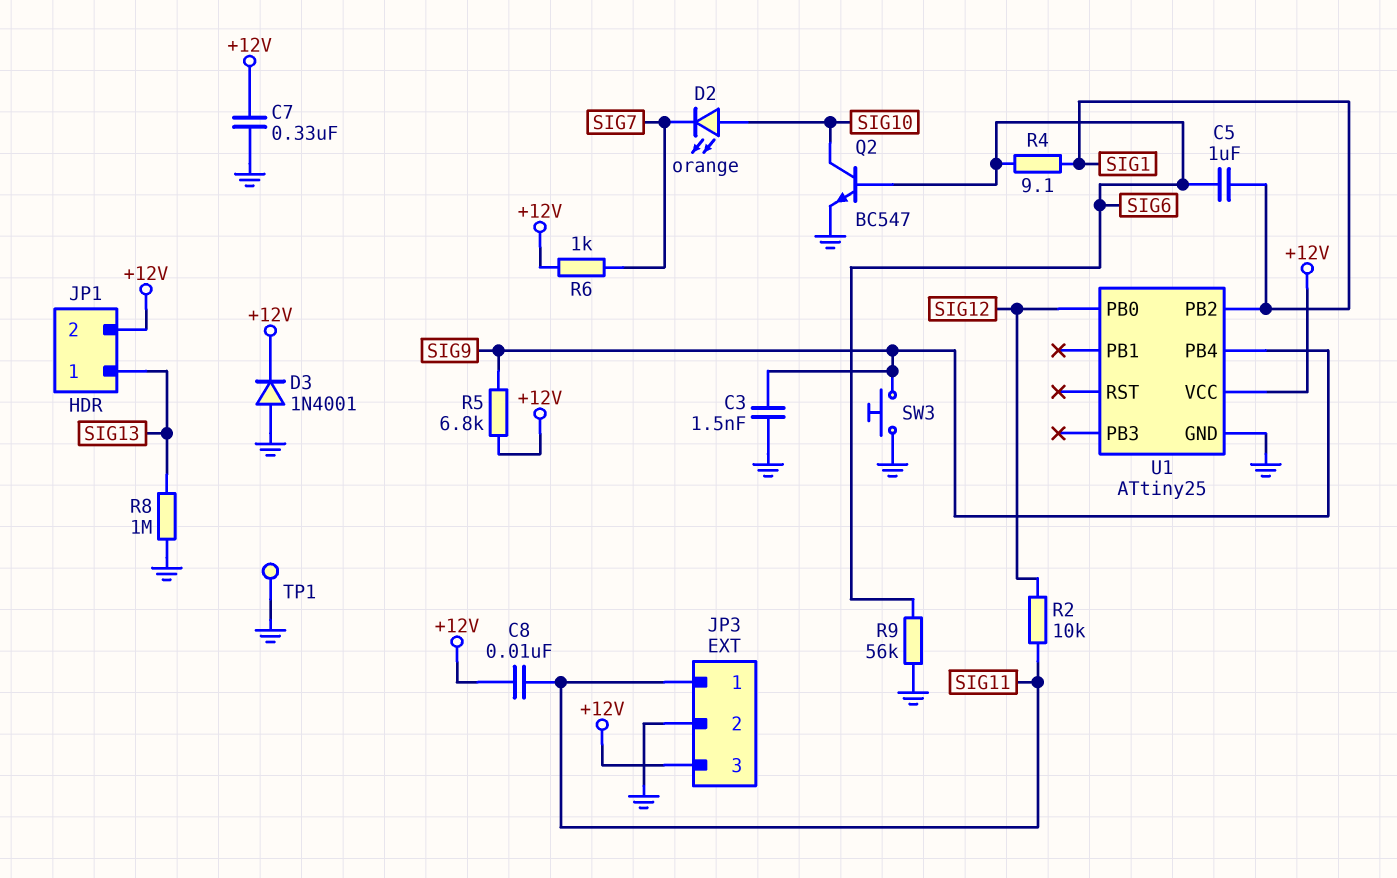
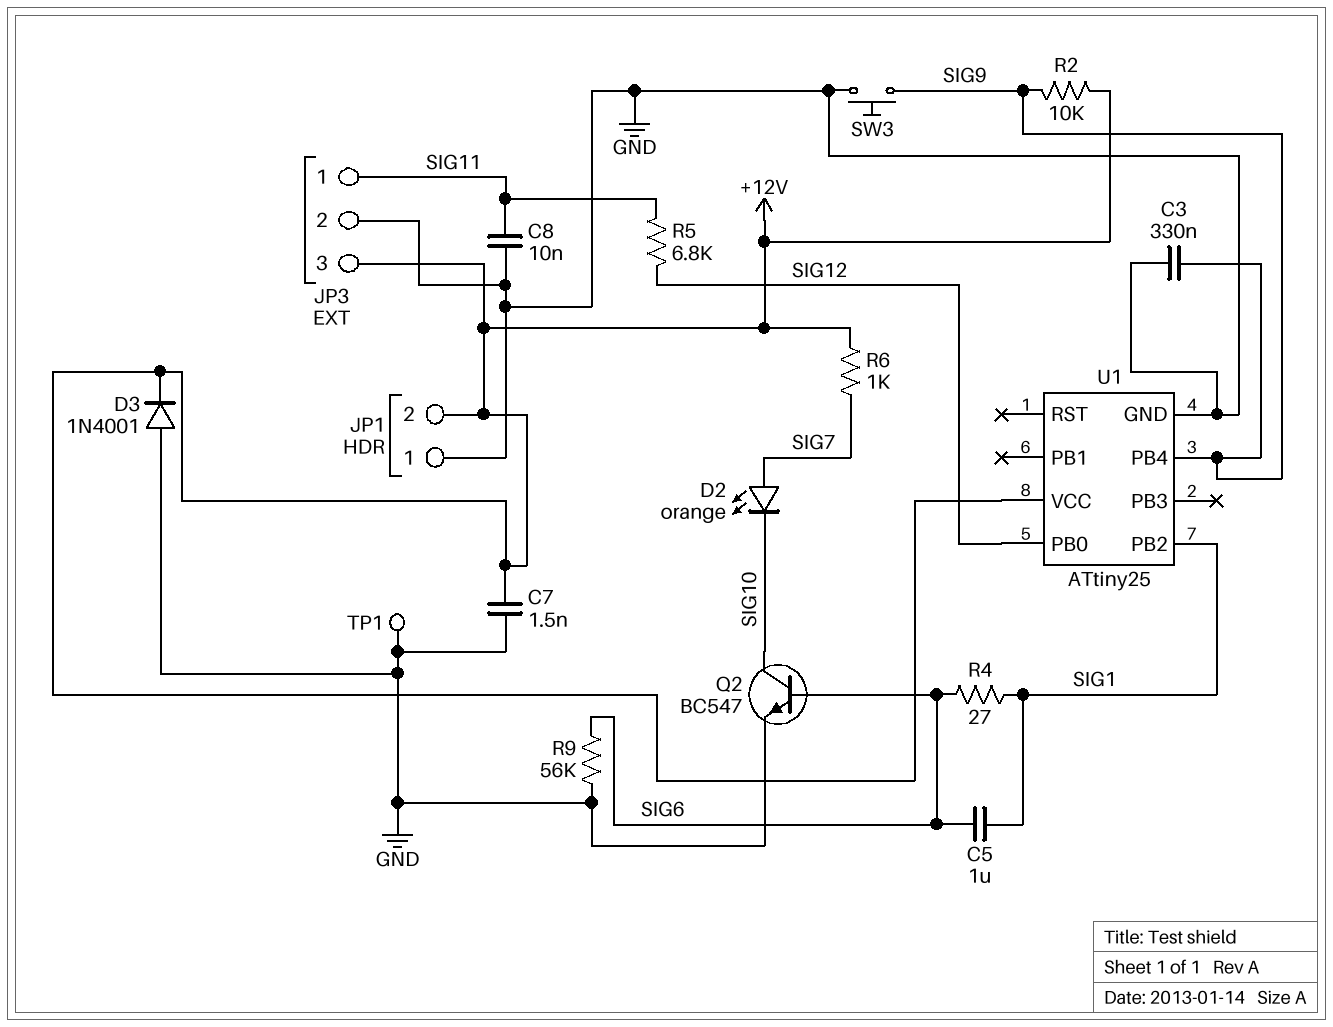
C3: 1.5nF (GND, SIG9) -> 330nF (GND, SIG9)
C7: 330nF (+12V, GND) -> 1.5nF (+12V, GND)
C8: 10nF (+12V, SIG11) -> 10nF (GND, SIG11)
D2: LED orange (A SIG10, K SIG7) -> LED orange (A SIG7, K SIG10)
JP1 pin 1: SIG13 -> GND
R2: 10k (SIG11, SIG12) -> 10k (+12V, SIG9)
R4: 9.1 (SIG1, SIG6) -> 27 (SIG1, SIG6)
R5: 6.8k (+12V, SIG9) -> 6.8k (SIG11, SIG12)
R8: 1M (GND, SIG13) -> none

